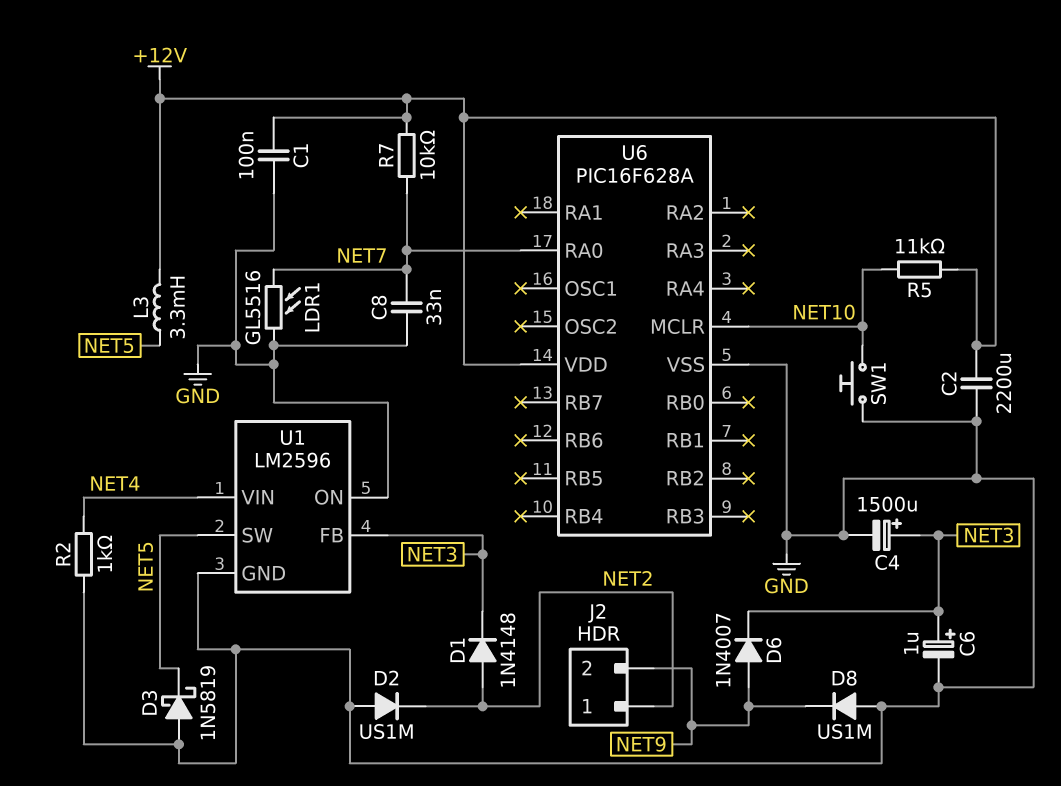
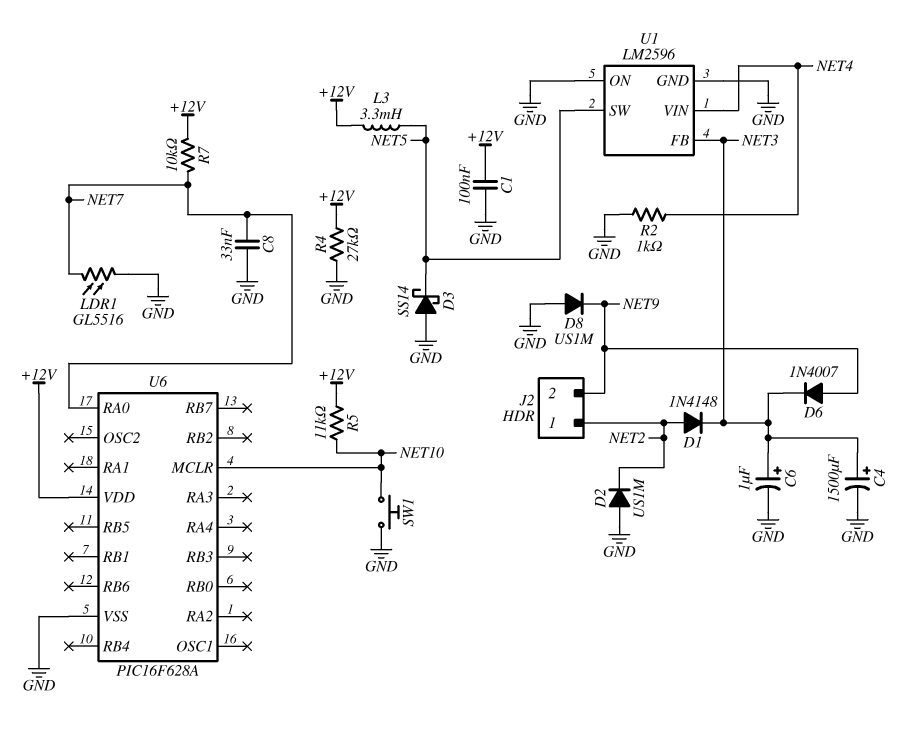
C2: 2200uF (+12V, GND) -> none
D3: schottky 1N5819 (A GND, K NET5) -> schottky SS14 (A GND, K NET5)
R4: none -> 27k (+12V, GND)

